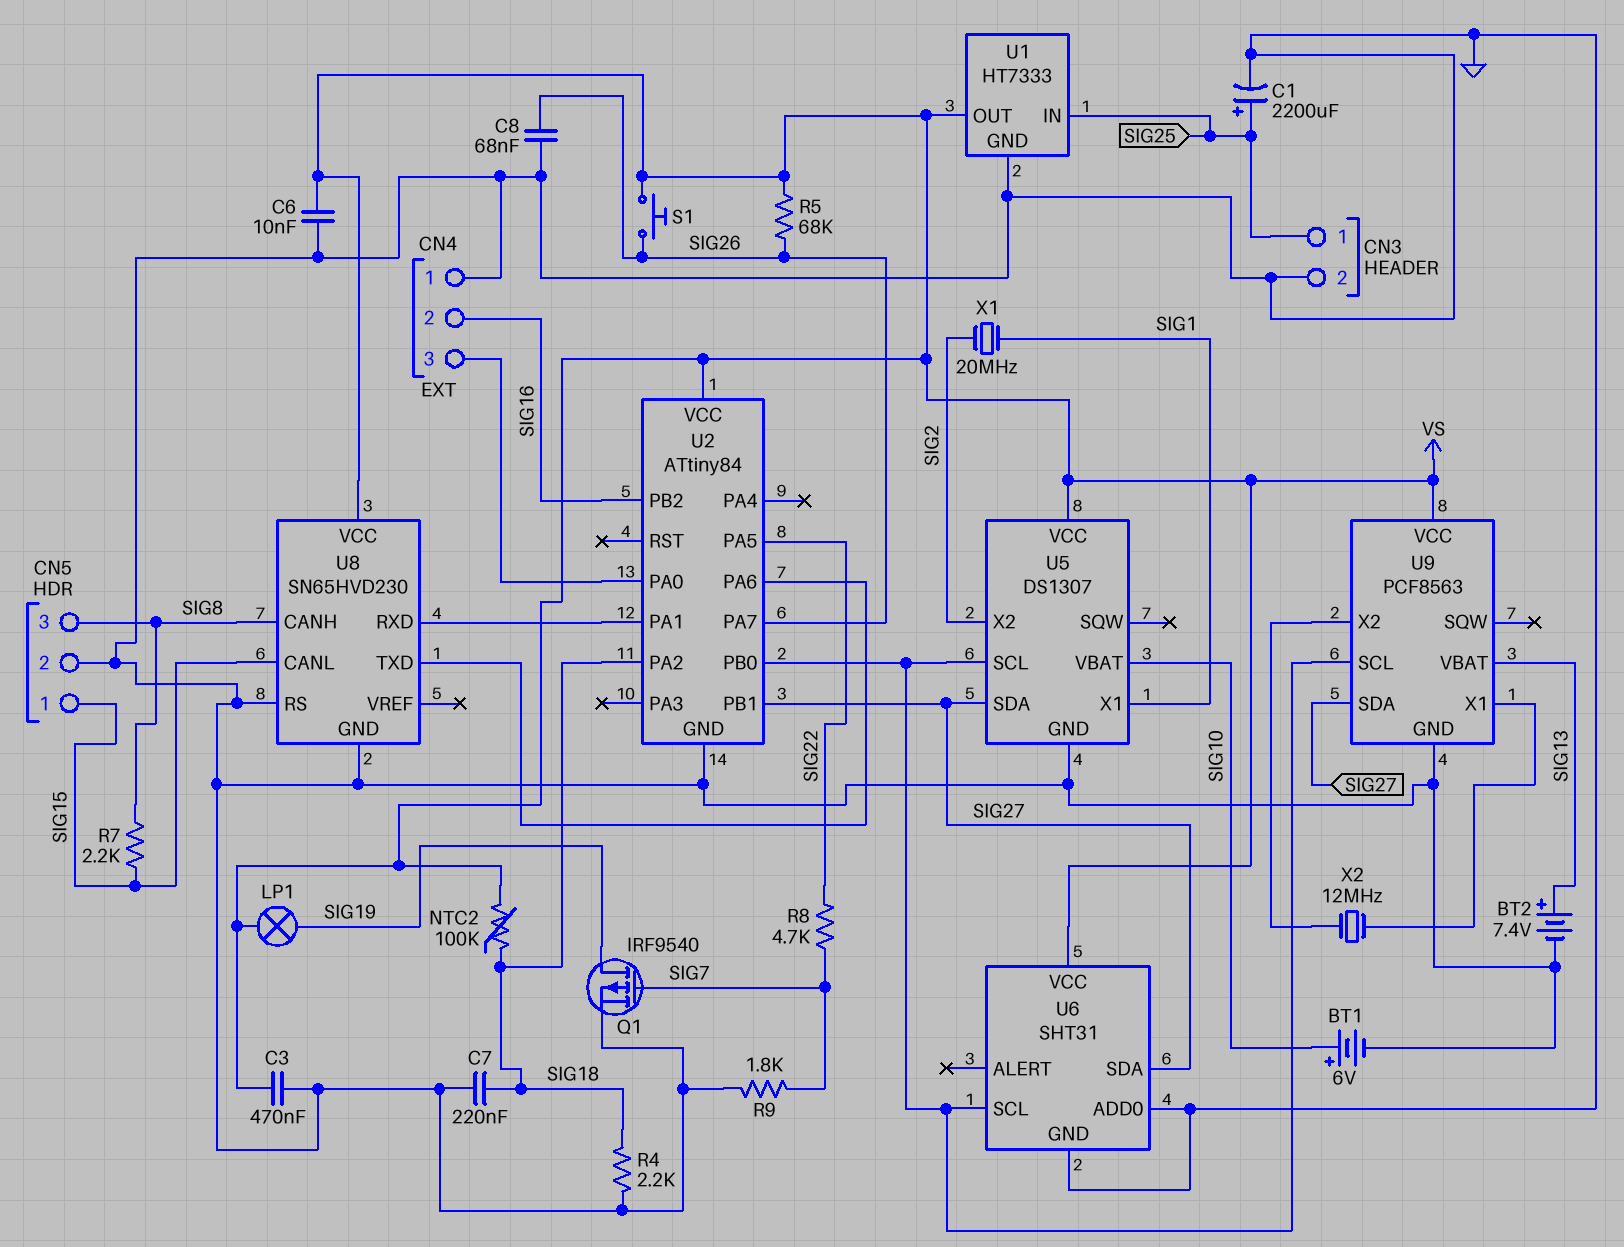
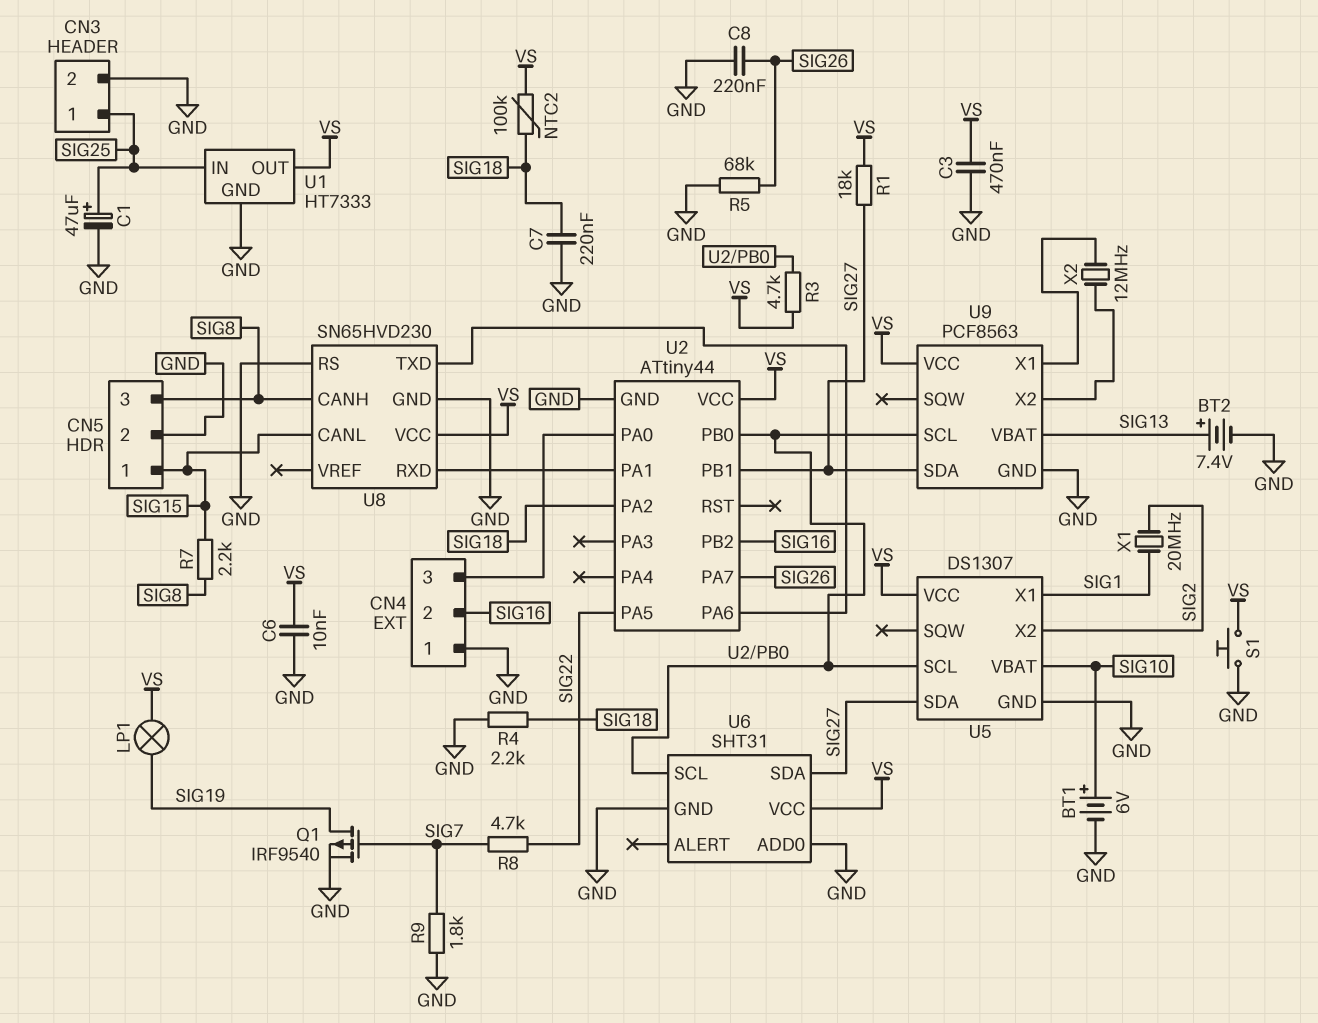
C1: 2200uF (plus SIG25, minus GND) -> 47uF (plus SIG25, minus GND)
C8: 68nF (GND, SIG26) -> 220nF (GND, SIG26)
R1: none -> 18k (SIG27, VS)
R3: none -> 4.7k (U2/PB0, VS)
R5: 68k (SIG26, VS) -> 68k (GND, SIG26)
S1: button (SIG26, VS) -> button (GND, VS)
U2: ATtiny84 -> ATtiny44

